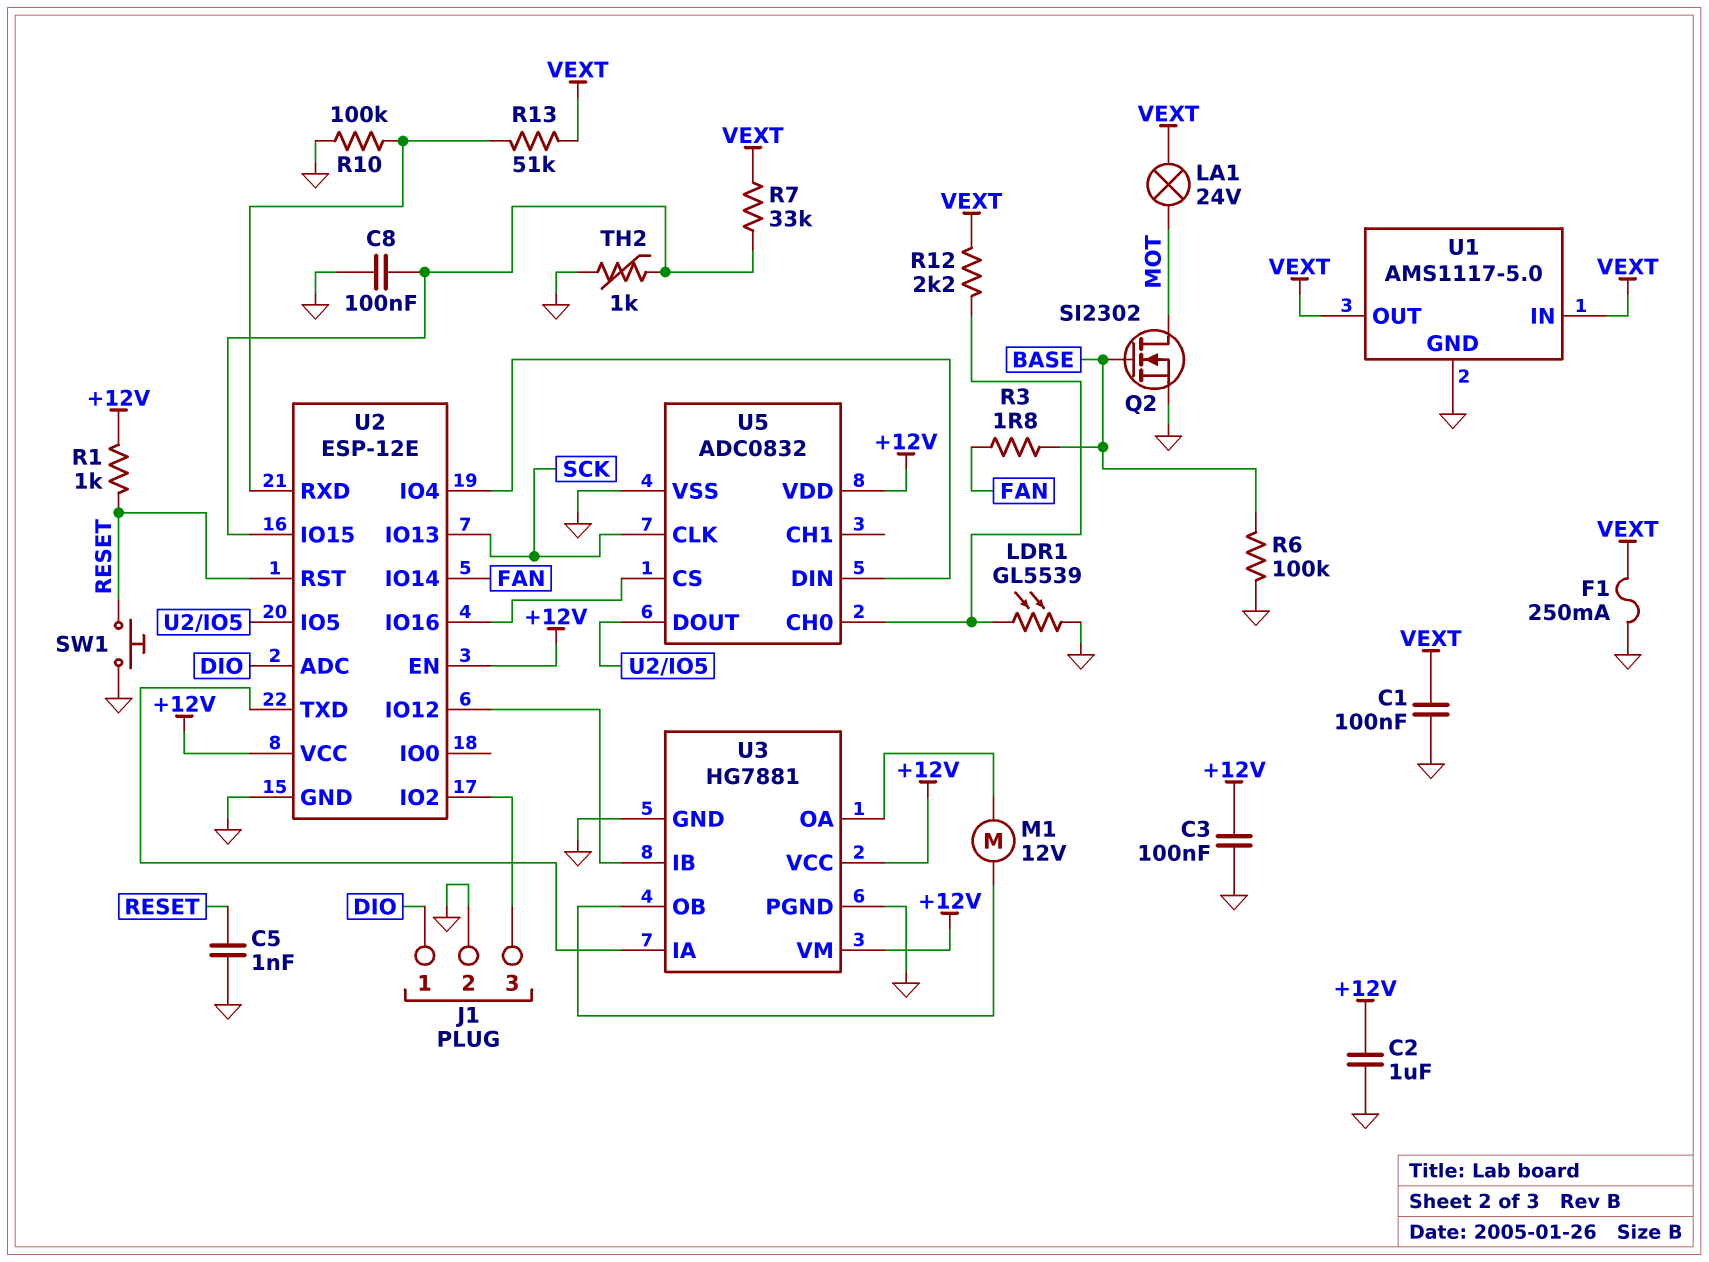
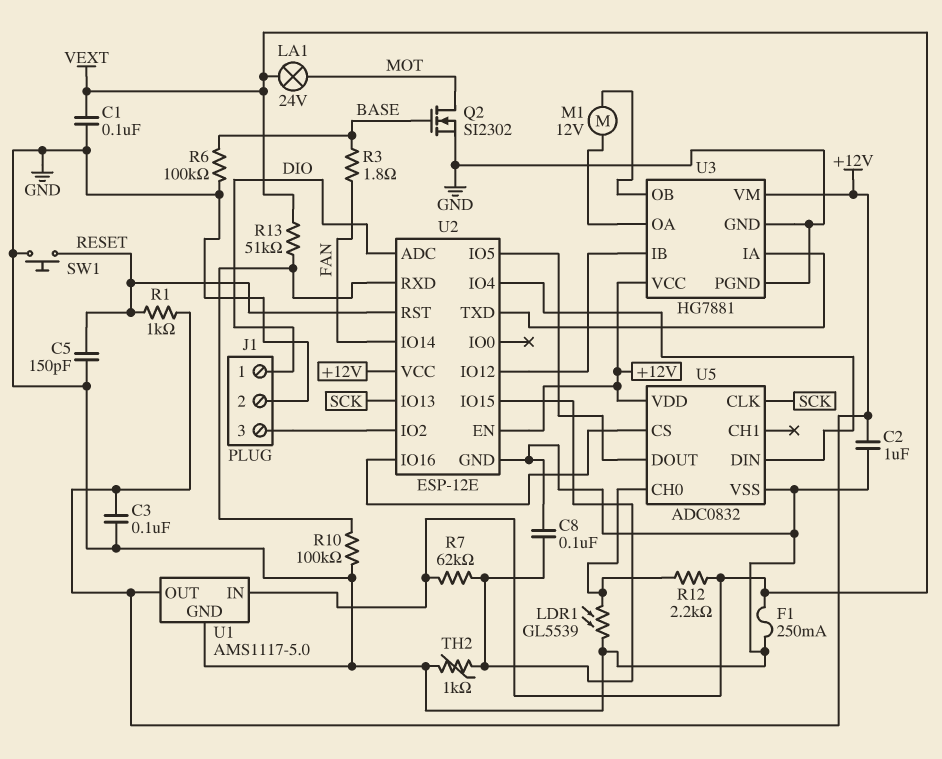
C5: 1nF (GND, RESET) -> 150pF (GND, RESET)
R7: 33k (U2/IO15, VEXT) -> 62k (U2/IO15, VEXT)
U1 pin OUT: VEXT -> +12V

